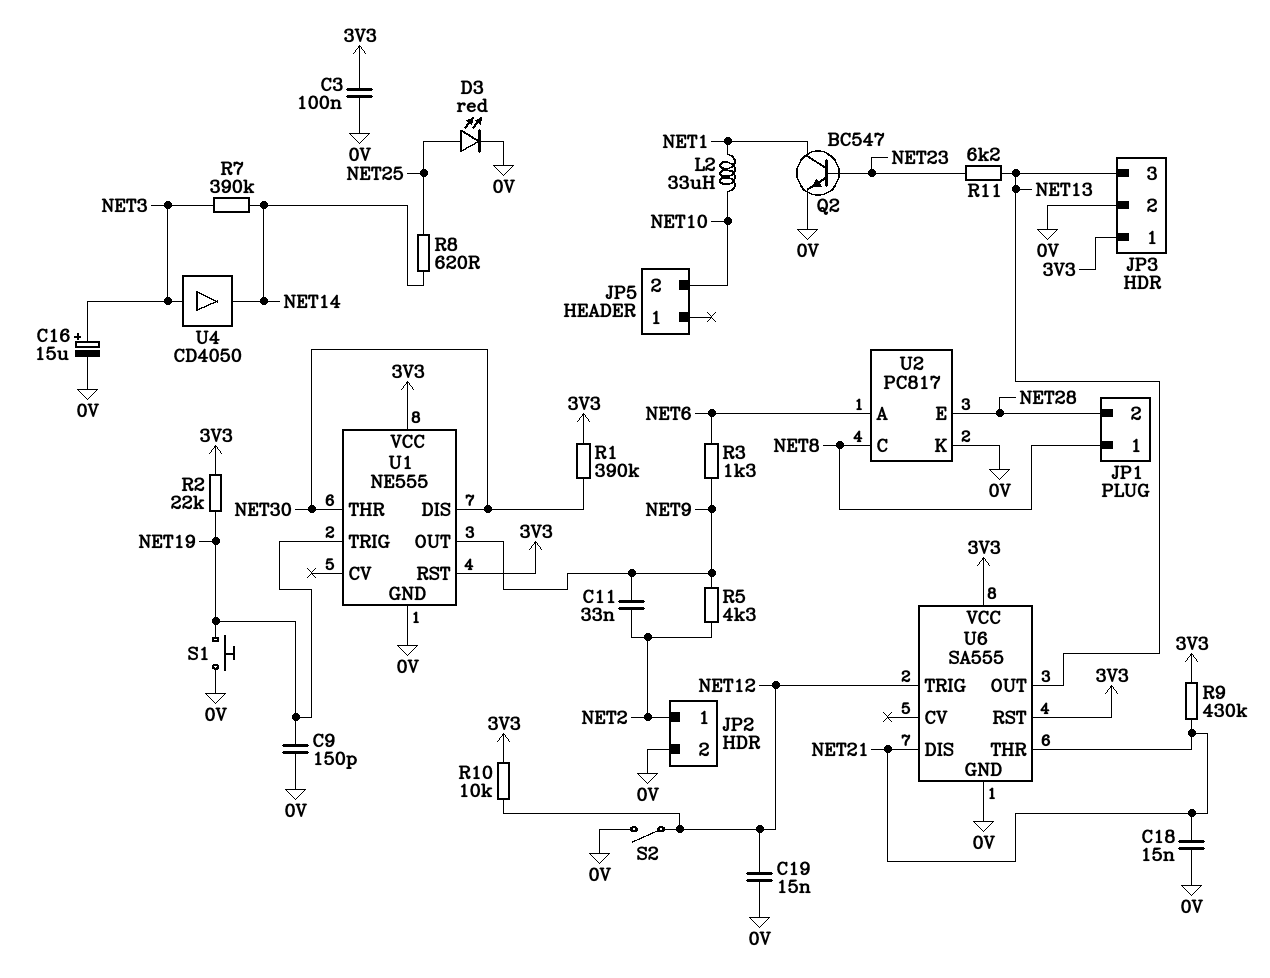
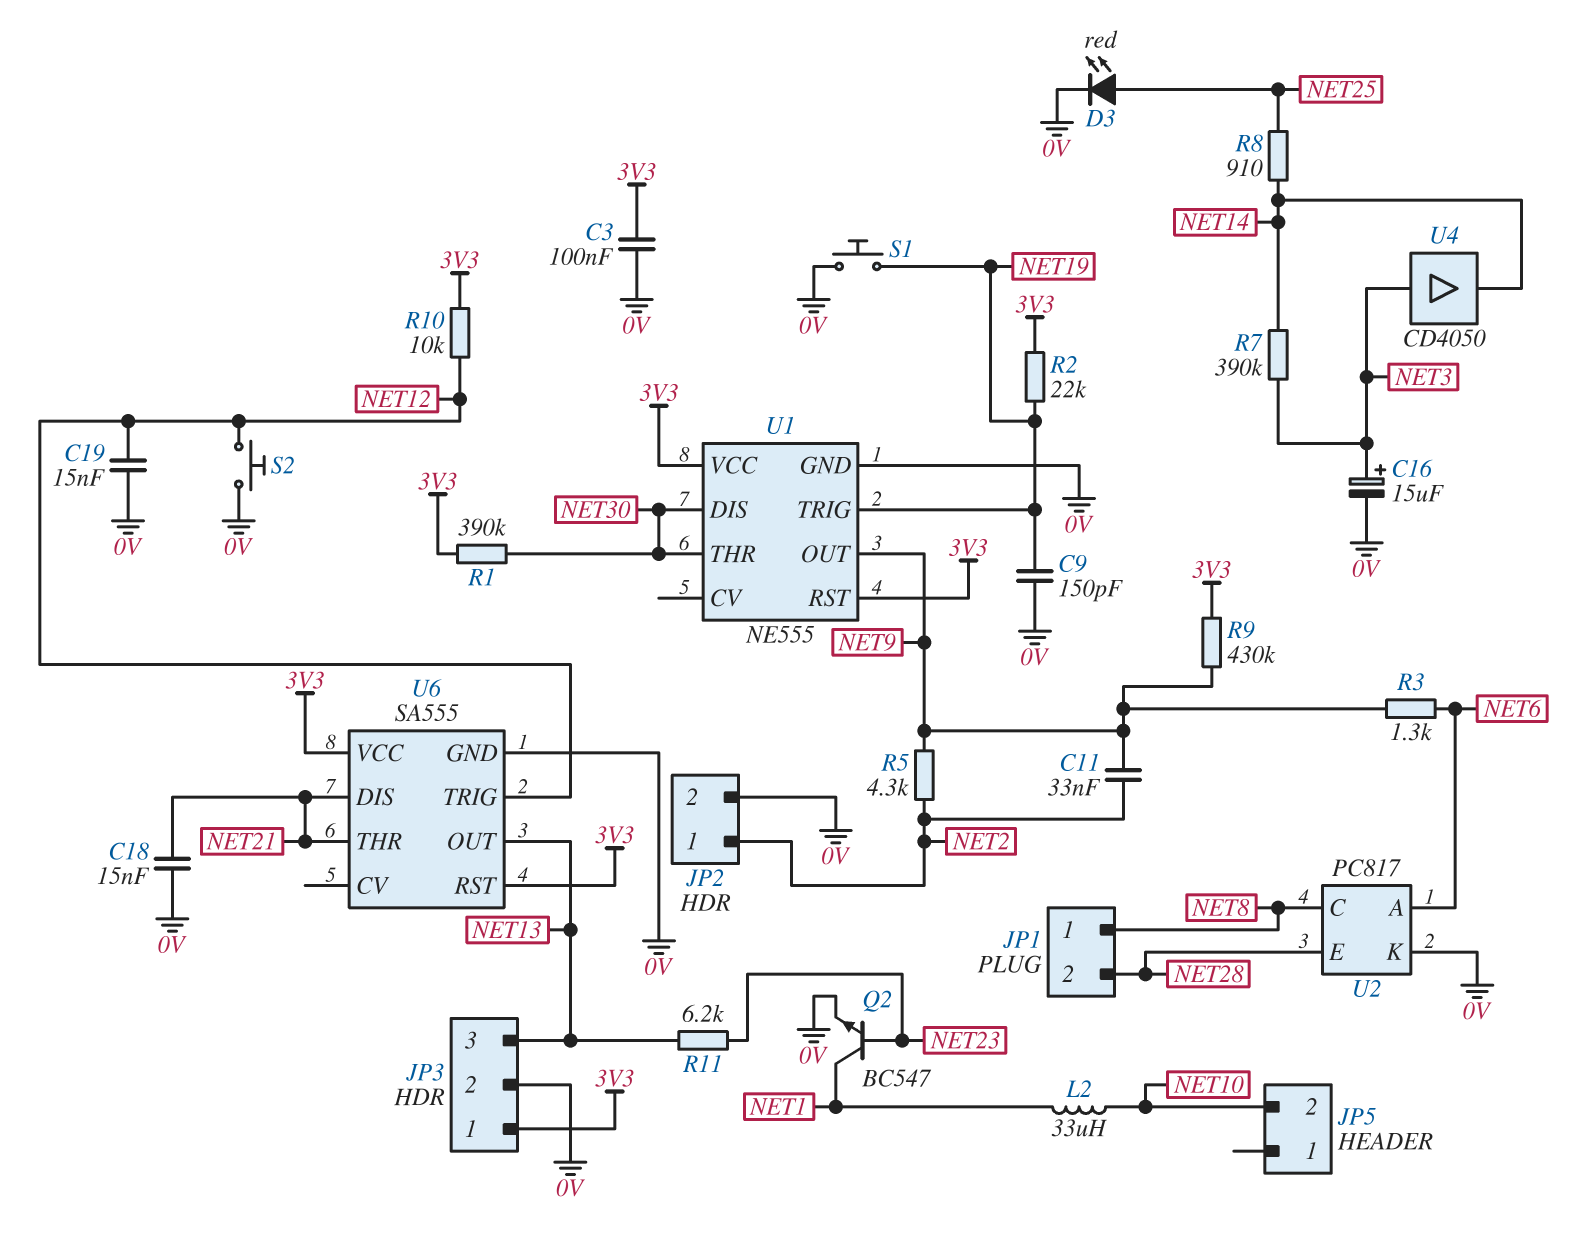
R8: 620 (NET14, NET25) -> 910 (NET14, NET25)
R9: 430k (3V3, NET21) -> 430k (3V3, NET9)
S2: switch (0V, NET12) -> button (0V, NET12)

